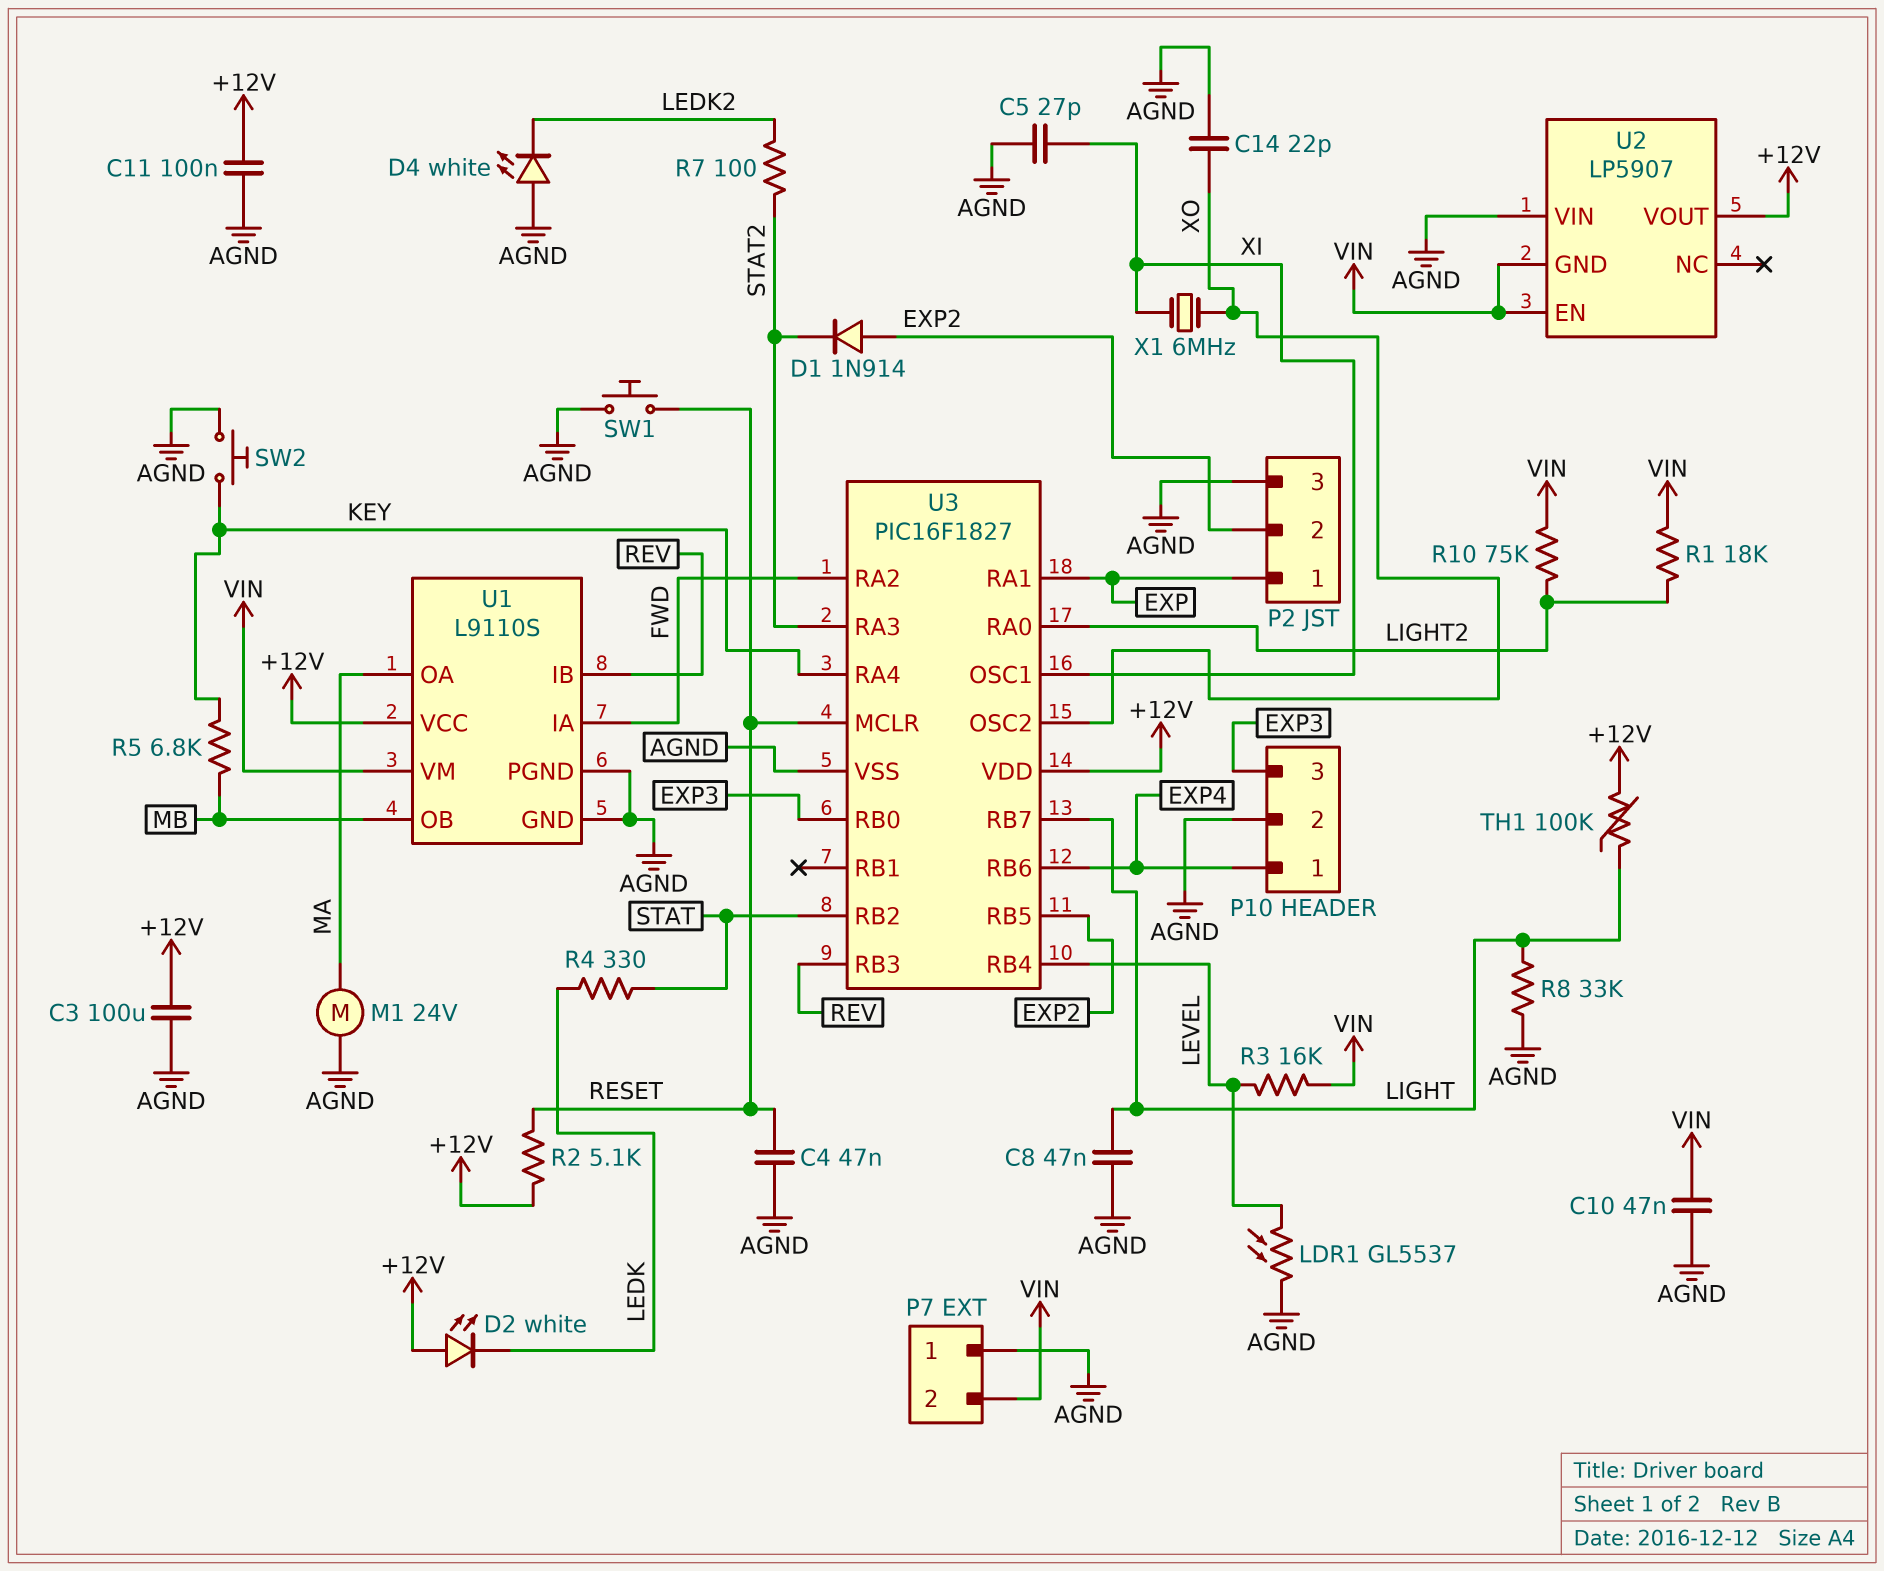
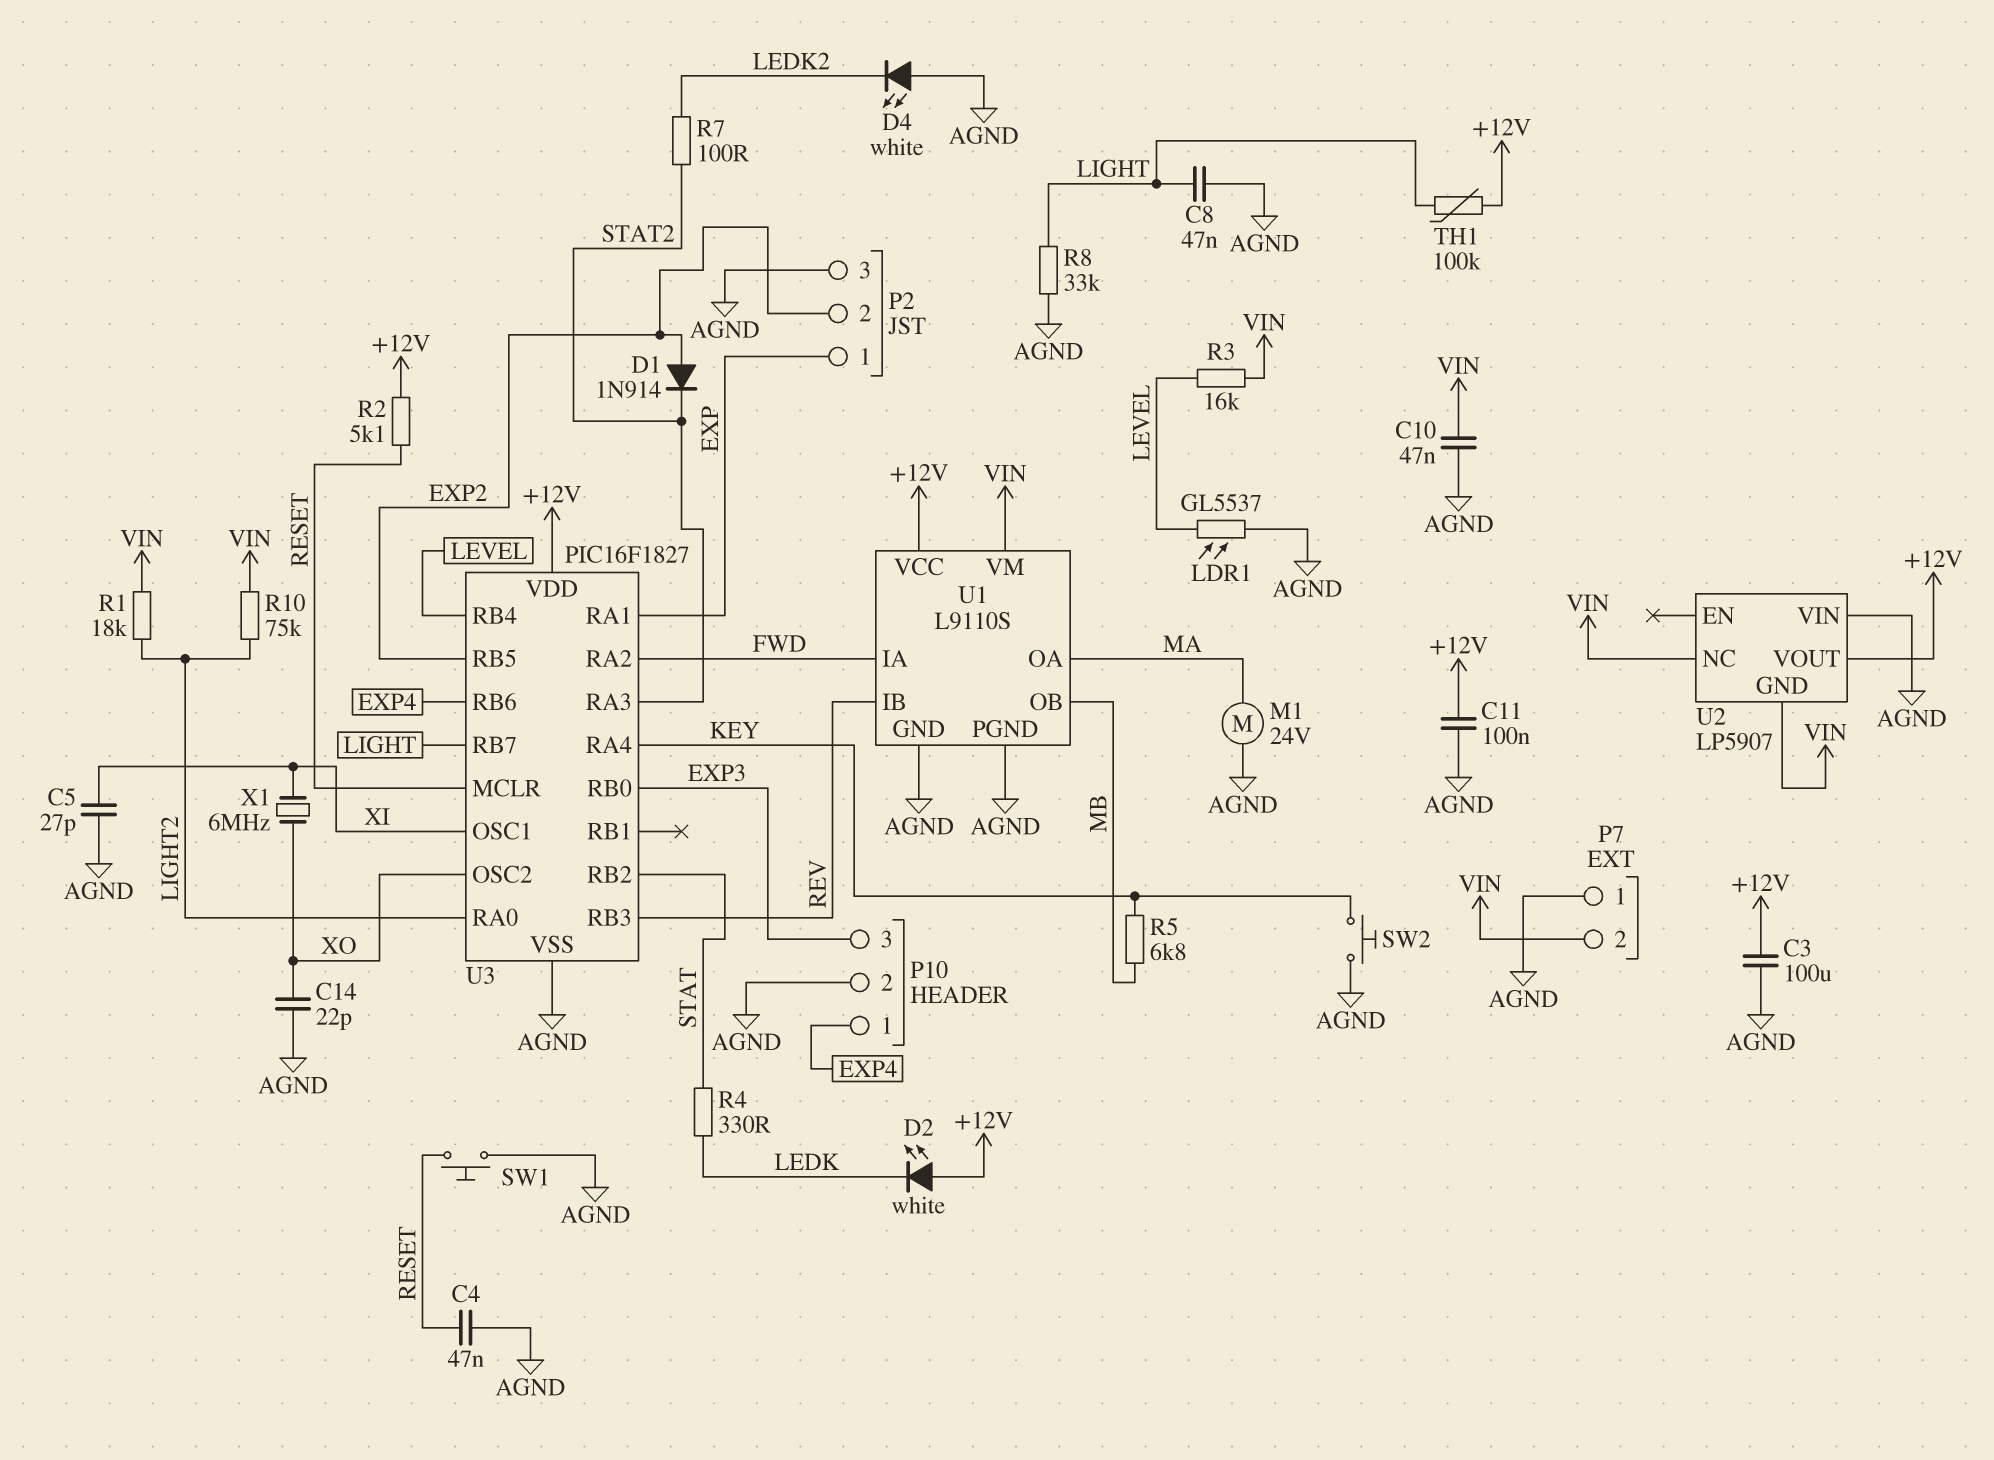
U2 pin EN: VIN -> none
U2 pin NC: none -> VIN

